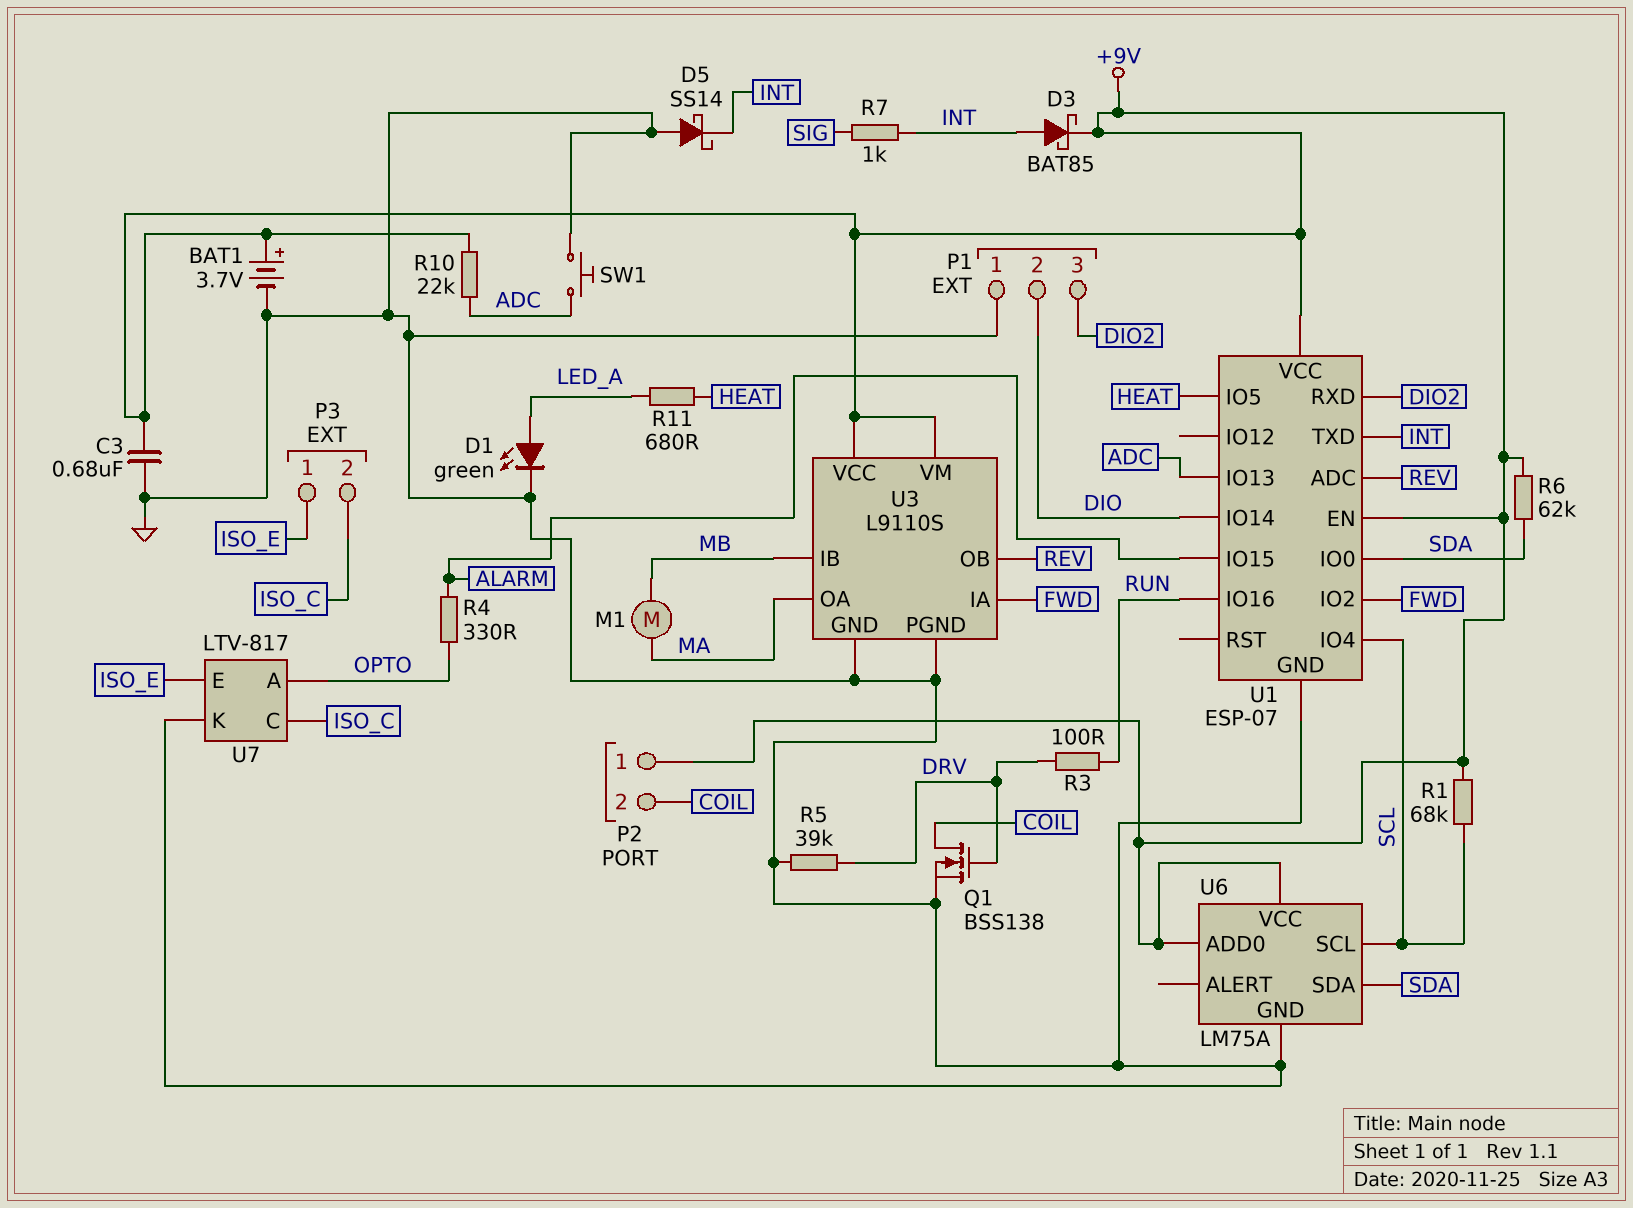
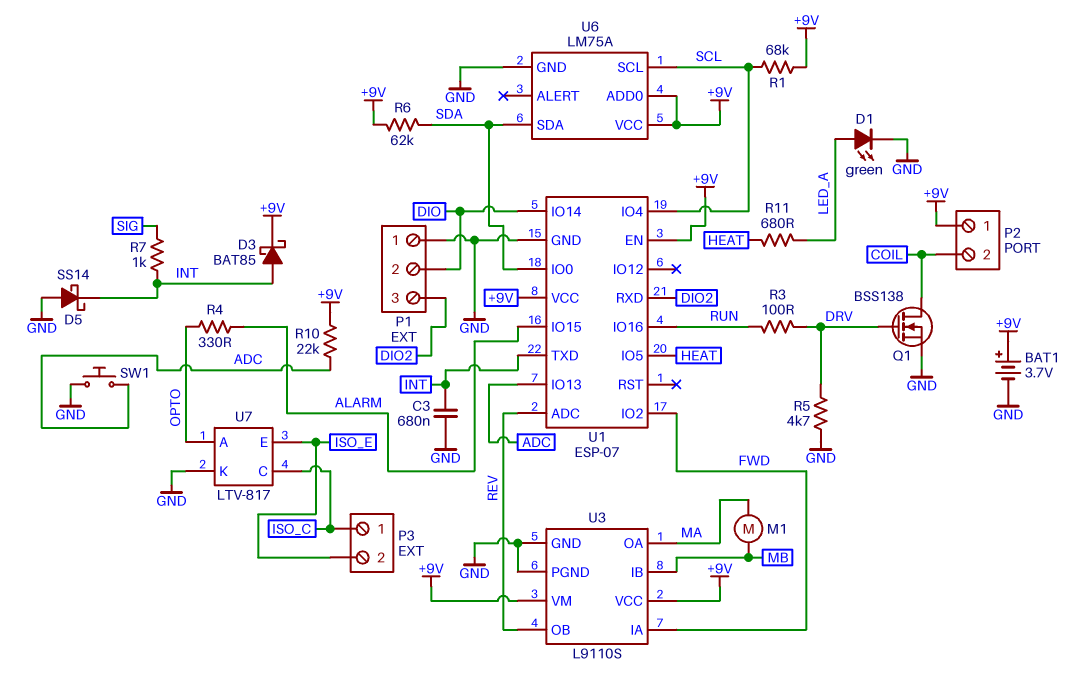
C3: 680nF (+9V, GND) -> 680nF (GND, INT)
P3 pin 1: ISO_E -> ISO_C
P3 pin 2: ISO_C -> ISO_E
R5: 39k (DRV, GND) -> 4.7k (DRV, GND)

